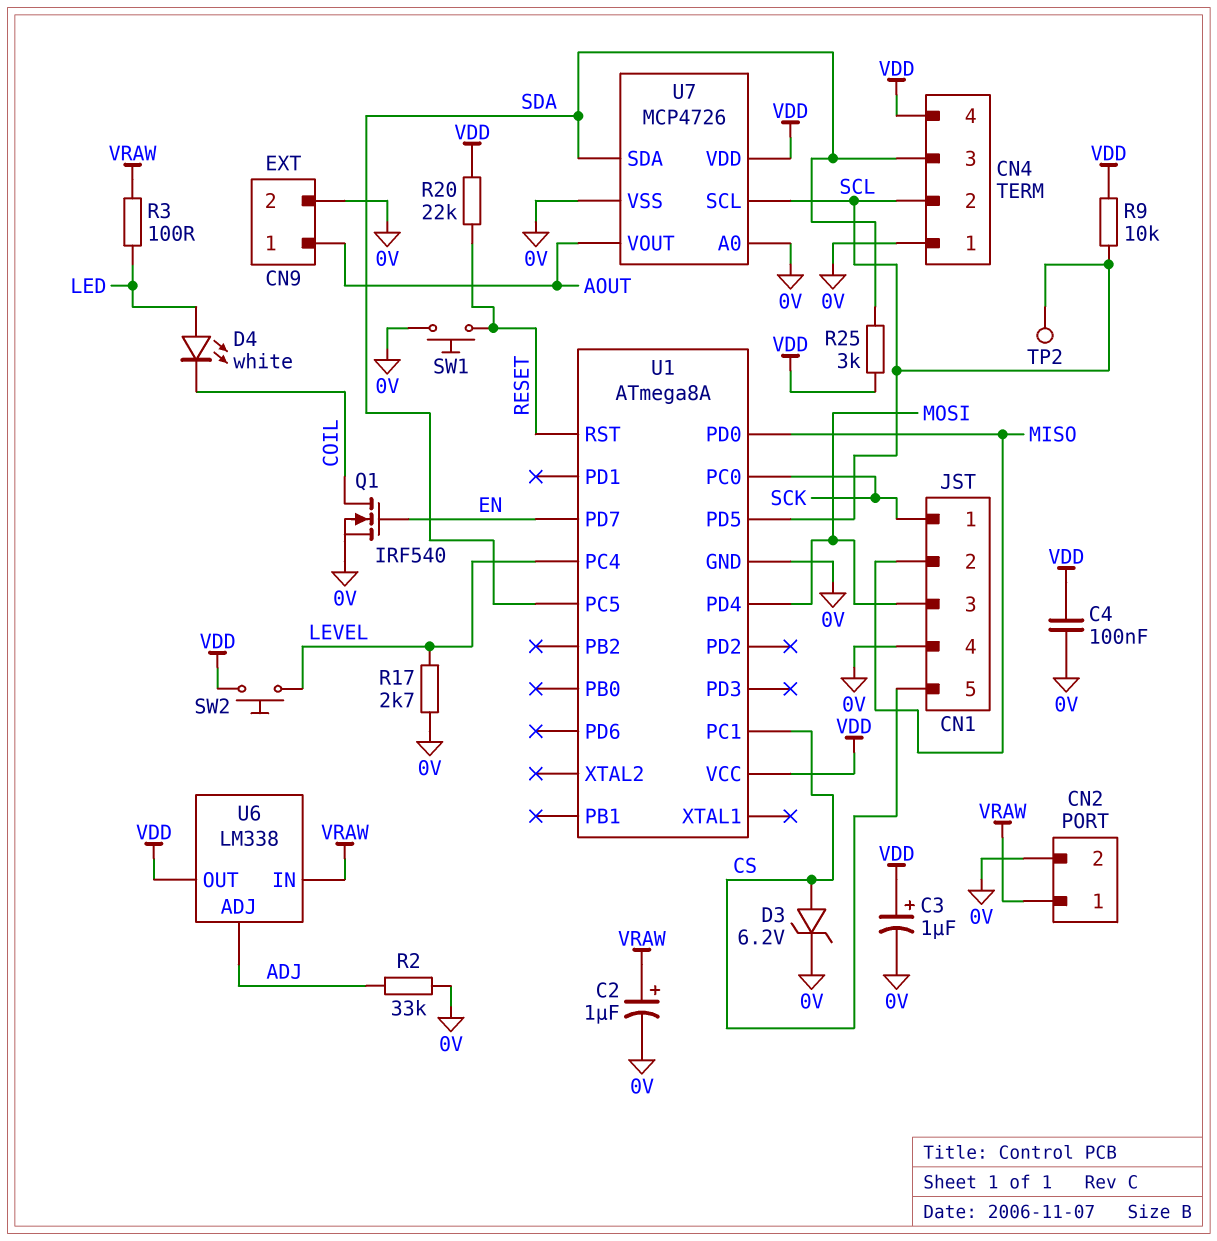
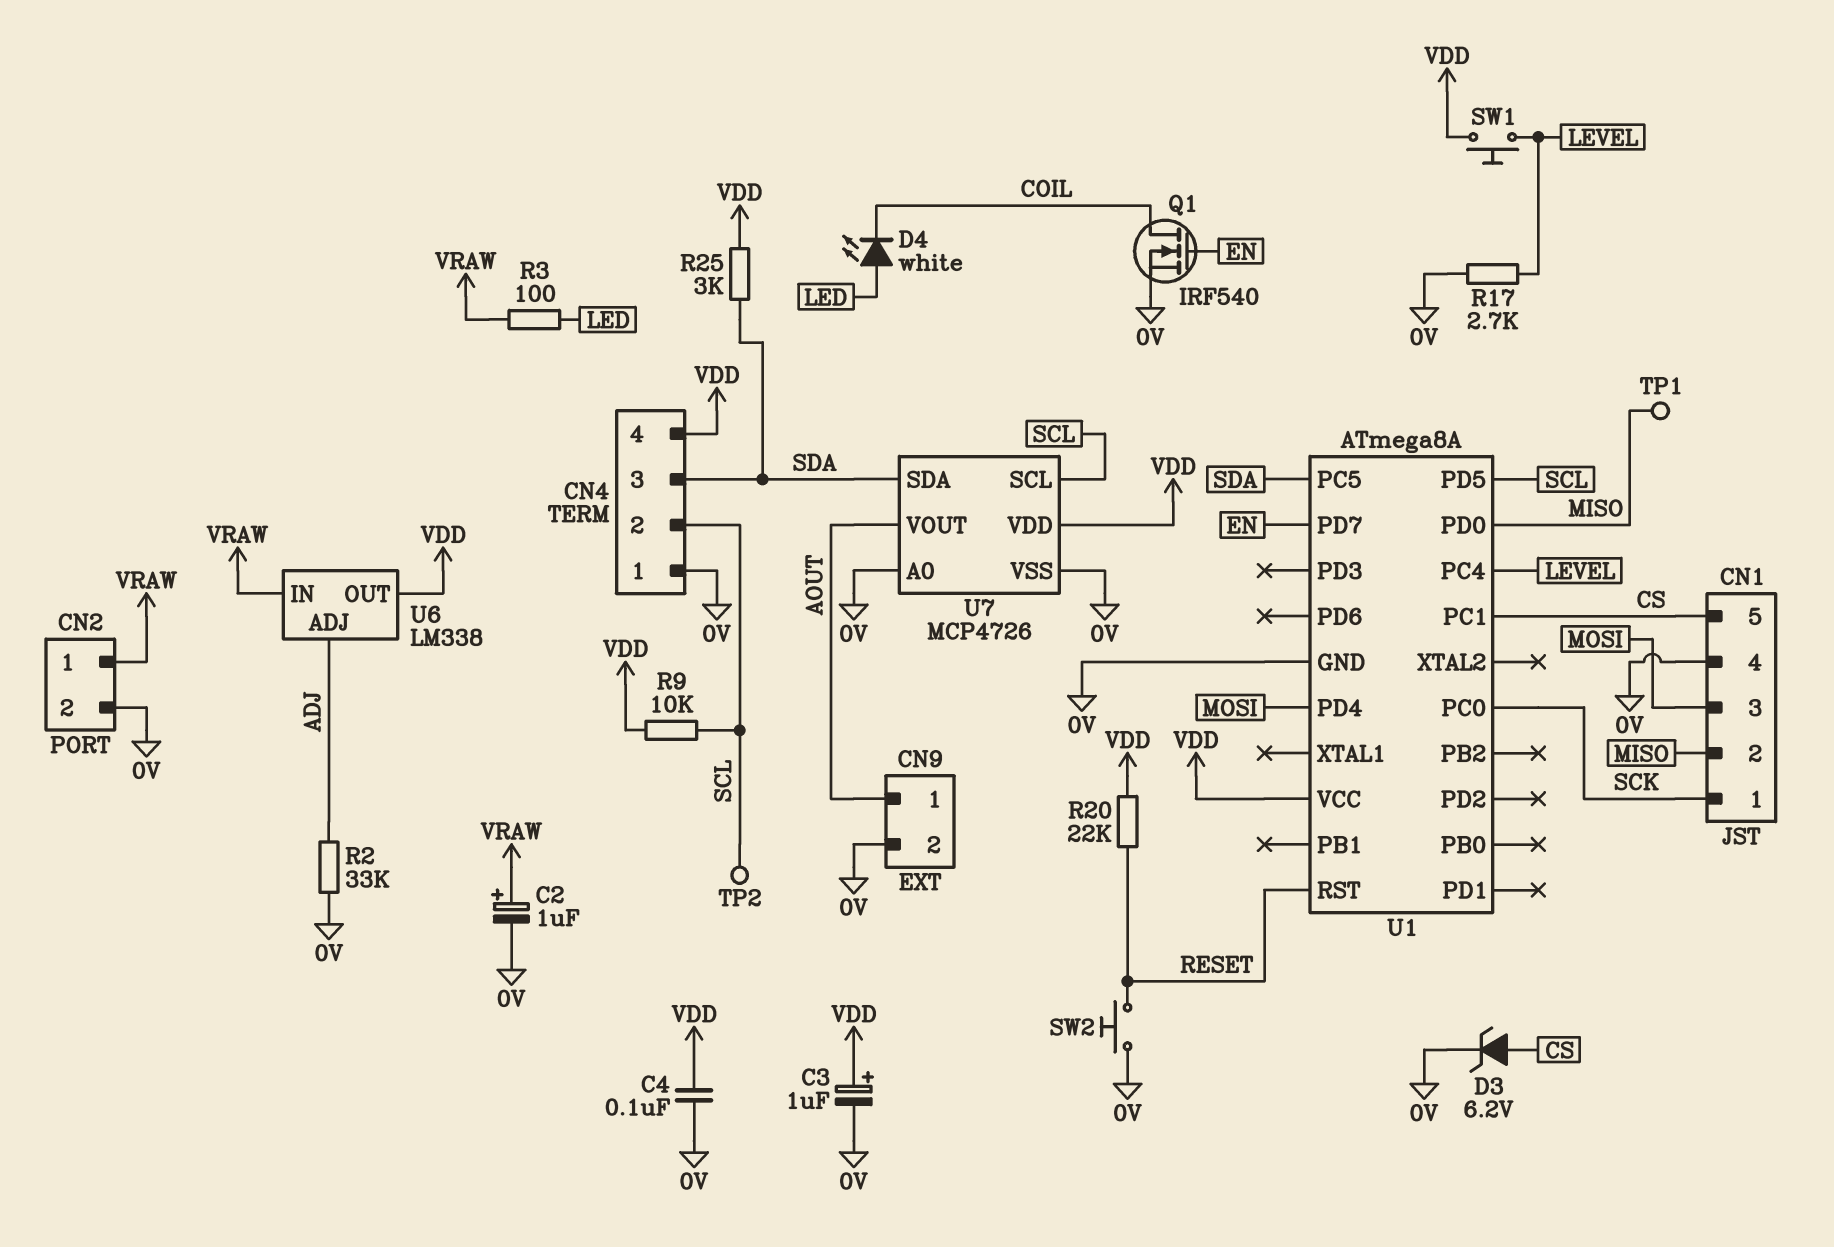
SW1: button (0V, RESET) -> button (LEVEL, VDD)
SW2: button (LEVEL, VDD) -> button (0V, RESET)
TP1: none -> test point (MISO)

